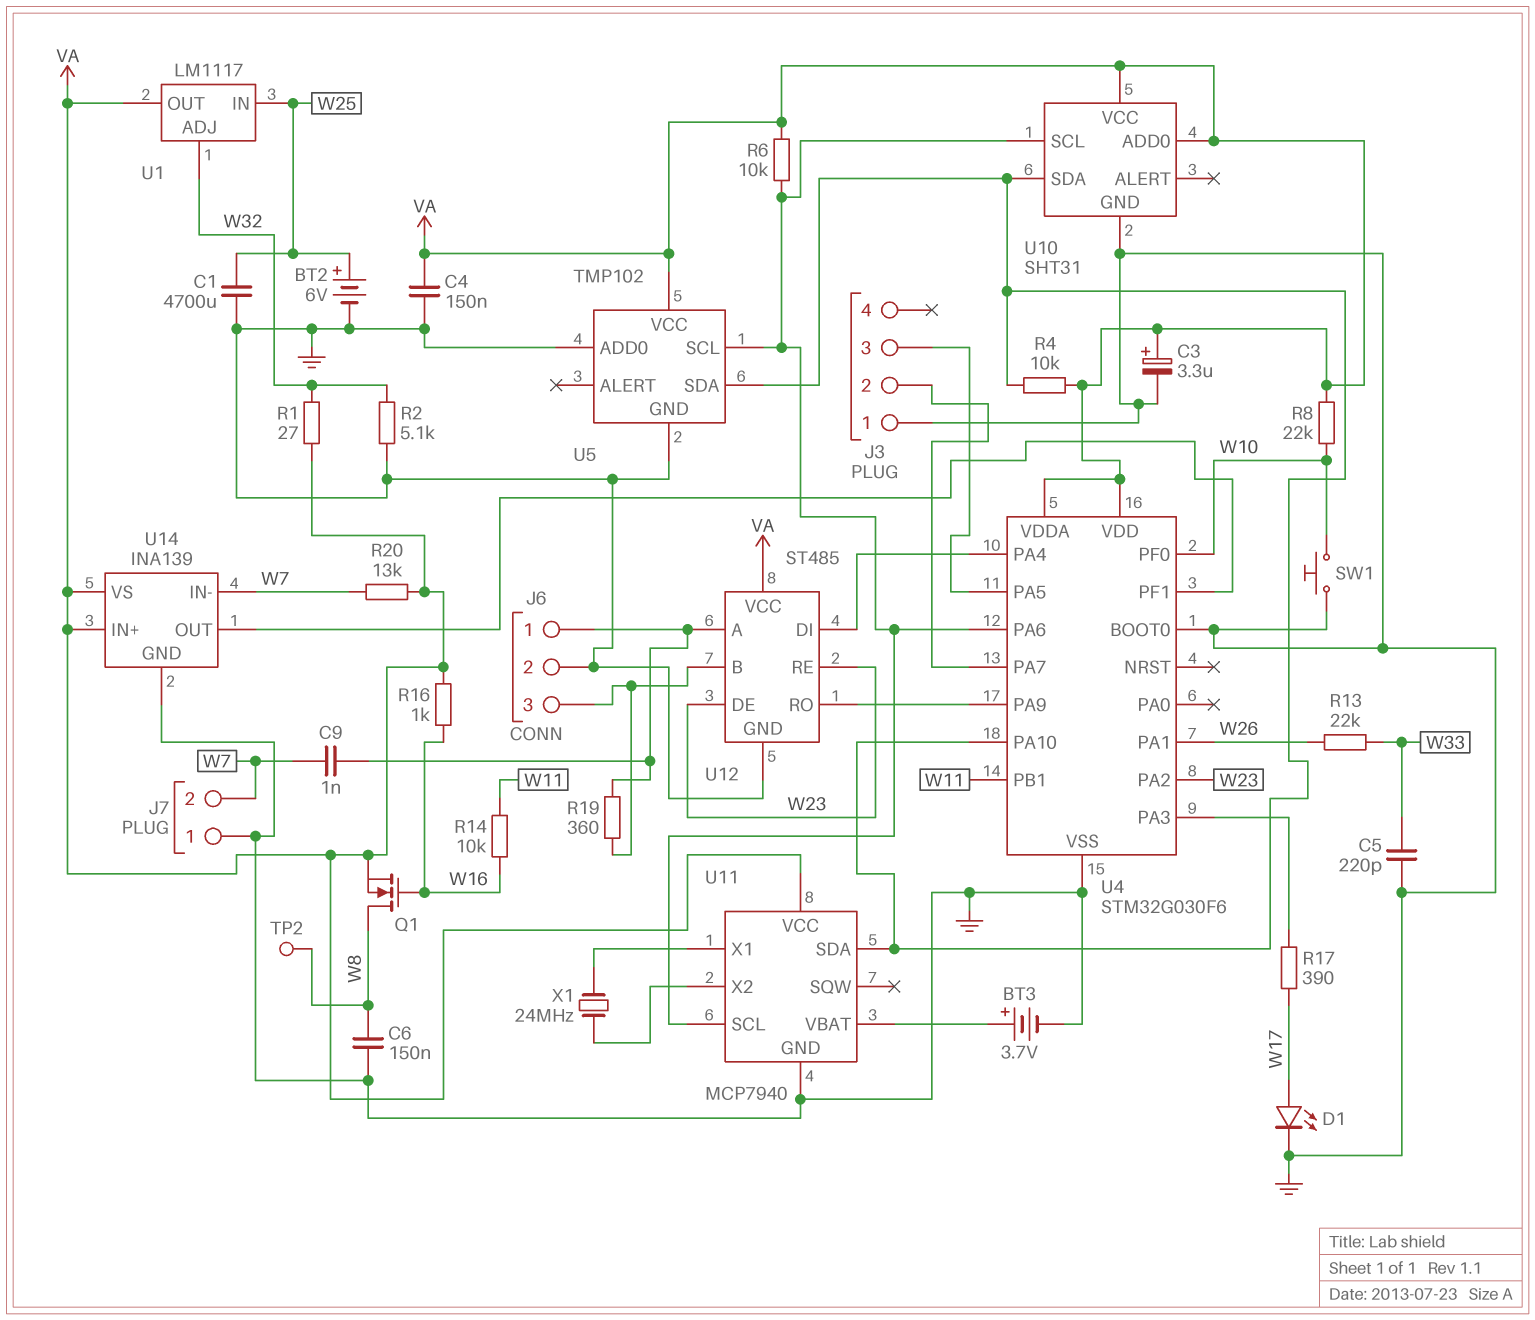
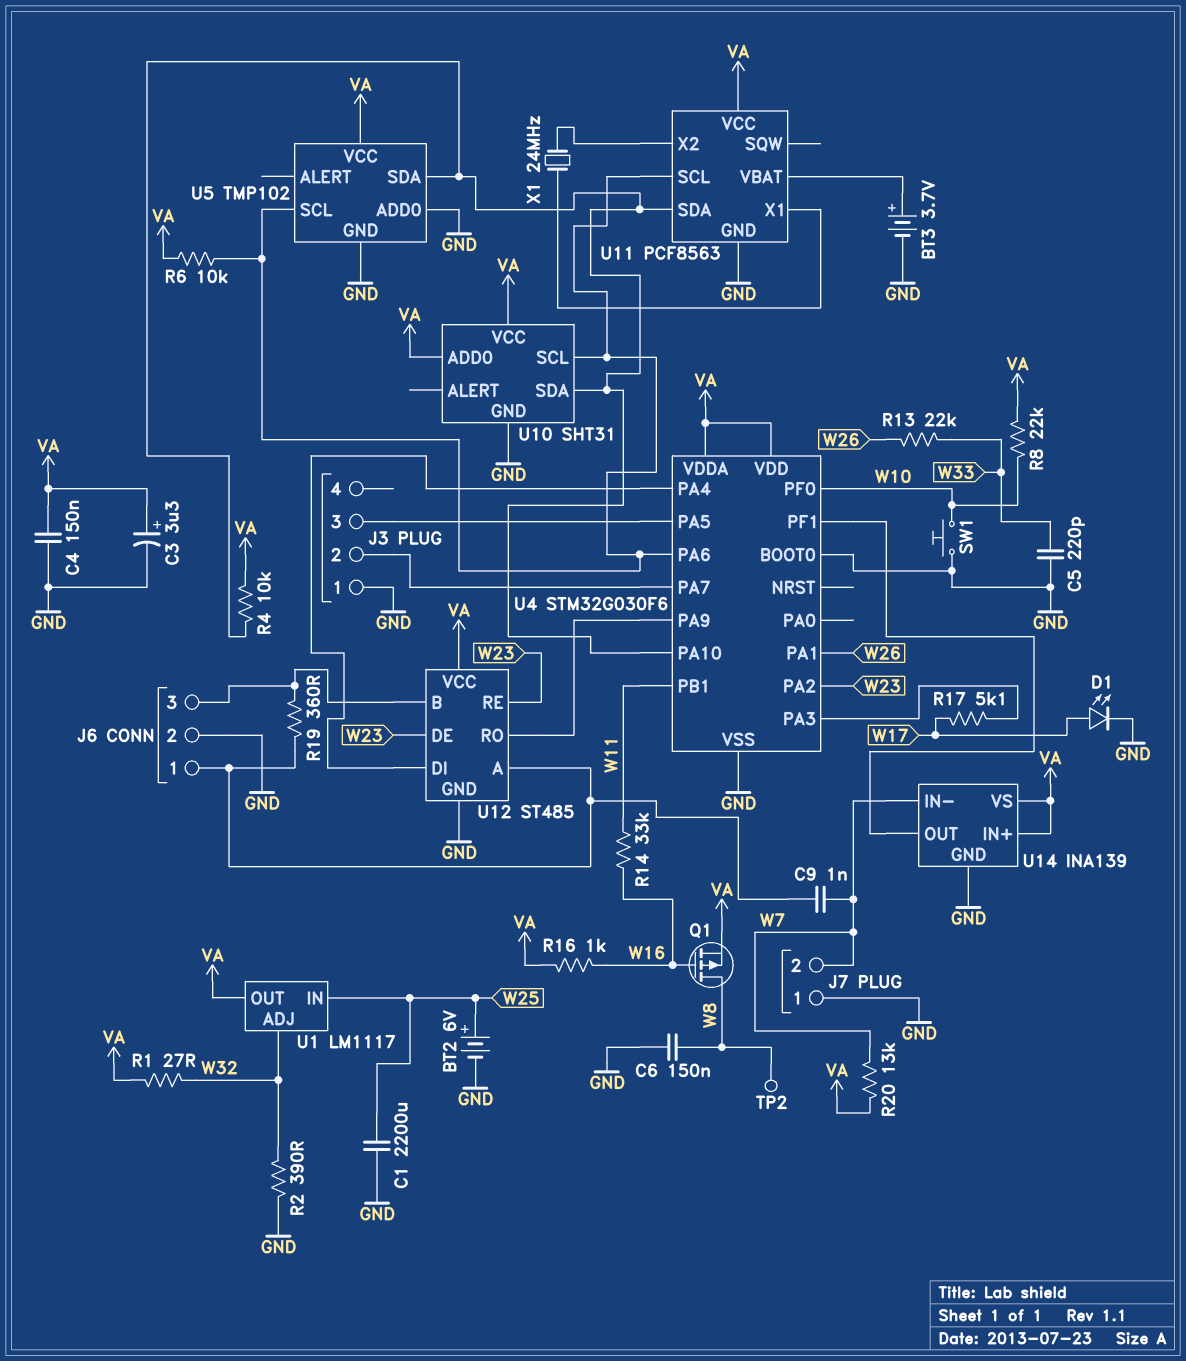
C1: 4700uF (GND, W25) -> 2200uF (GND, W25)
Q1: NMOS (G W16, D W8, S VA) -> PMOS (G W16, D W8, S VA)
R2: 5.1k (GND, W32) -> 390 (GND, W32)
R14: 10k (W11, W16) -> 33k (W11, W16)
R17: 390 (U4/PA3, W17) -> 5.1k (U4/PA3, W17)
U11: MCP7940 -> PCF8563

